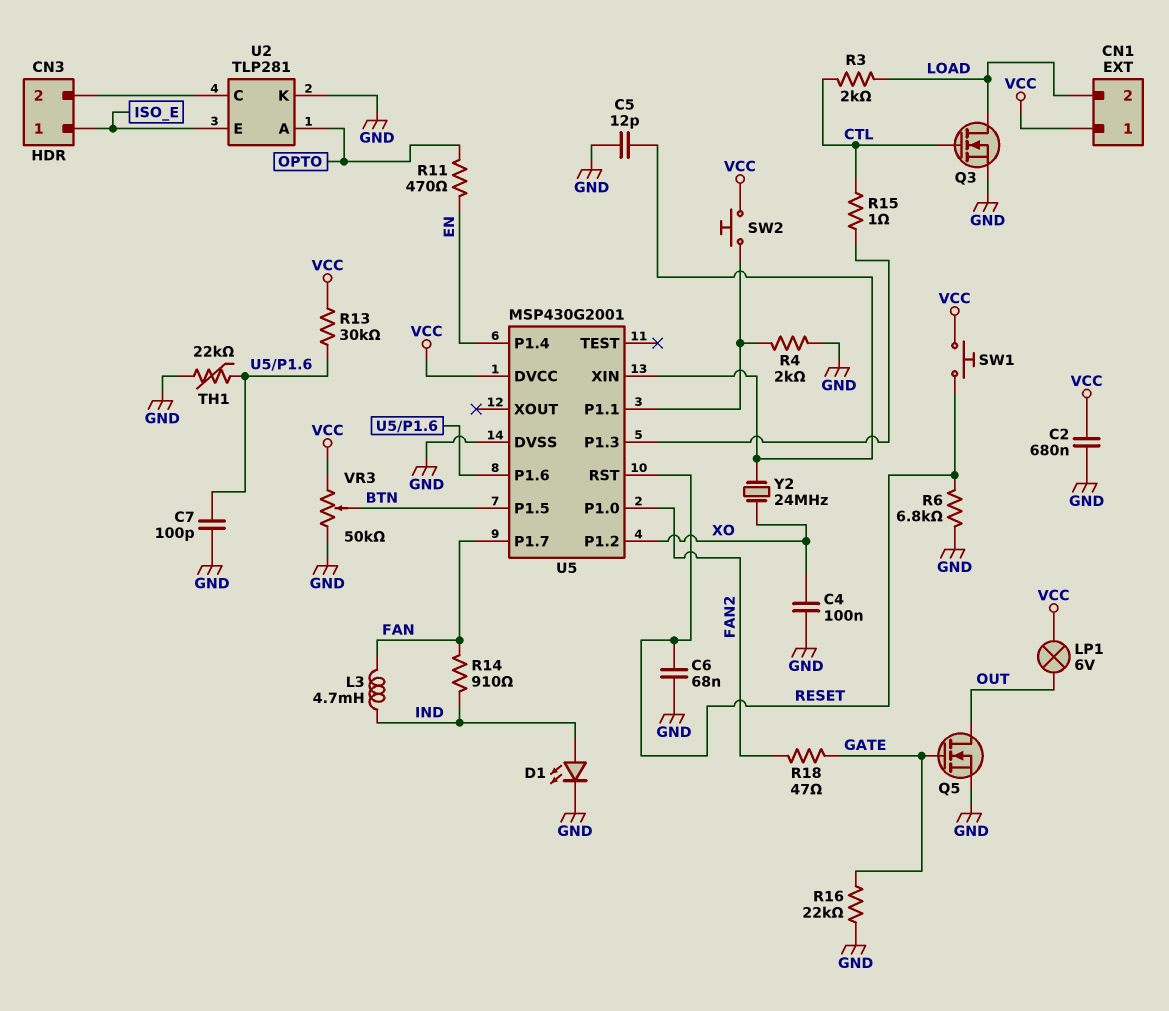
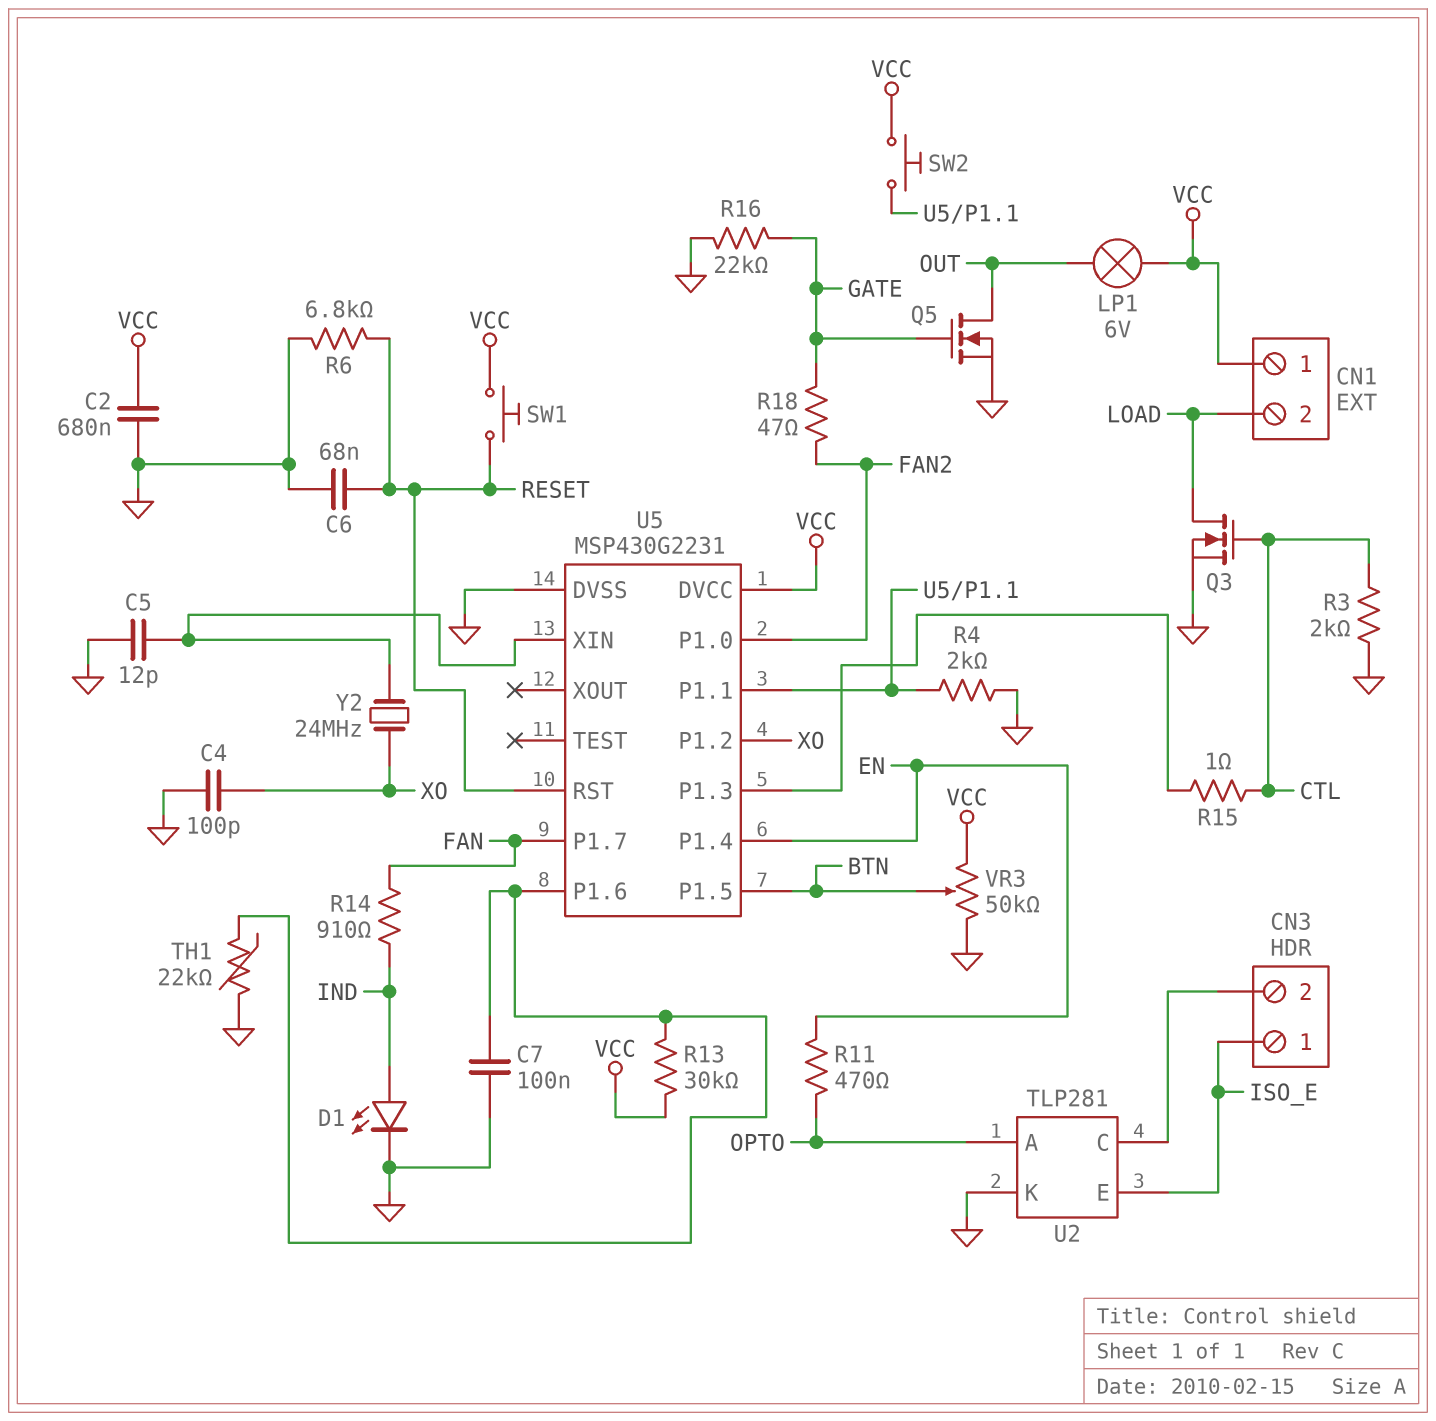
C4: 100nF (GND, XO) -> 100pF (GND, XO)
C7: 100pF (GND, U5/P1.6) -> 100nF (GND, U5/P1.6)
L3: 4.7mH (FAN, IND) -> none
R3: 2k (CTL, LOAD) -> 2k (CTL, GND)
U5: MSP430G2001 -> MSP430G2231

